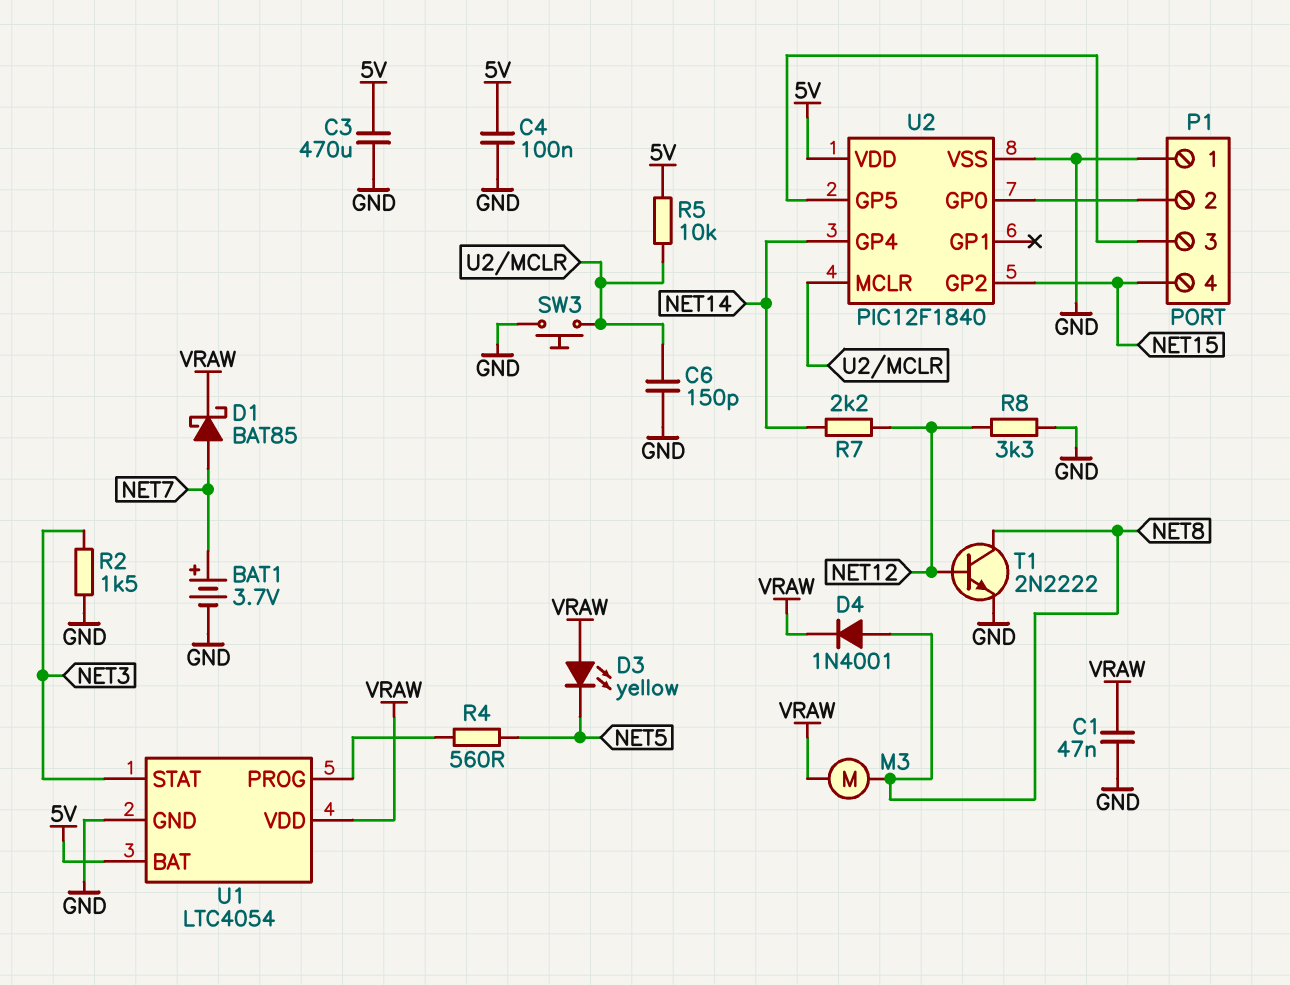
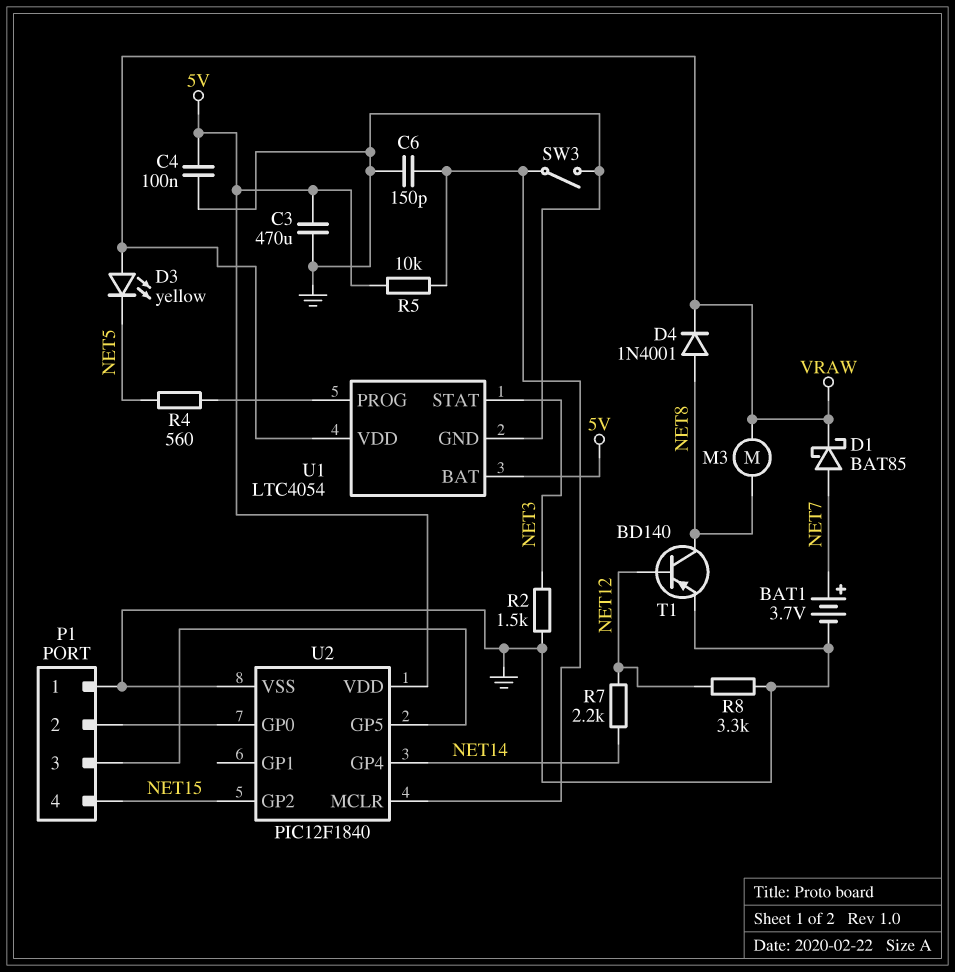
C1: 47nF (GND, VRAW) -> none
SW3: button (GND, U2/MCLR) -> switch (GND, U2/MCLR)
T1: NPN 2N2222 (B NET12, C NET8, E GND) -> PNP BD140 (B NET12, C NET8, E GND)

